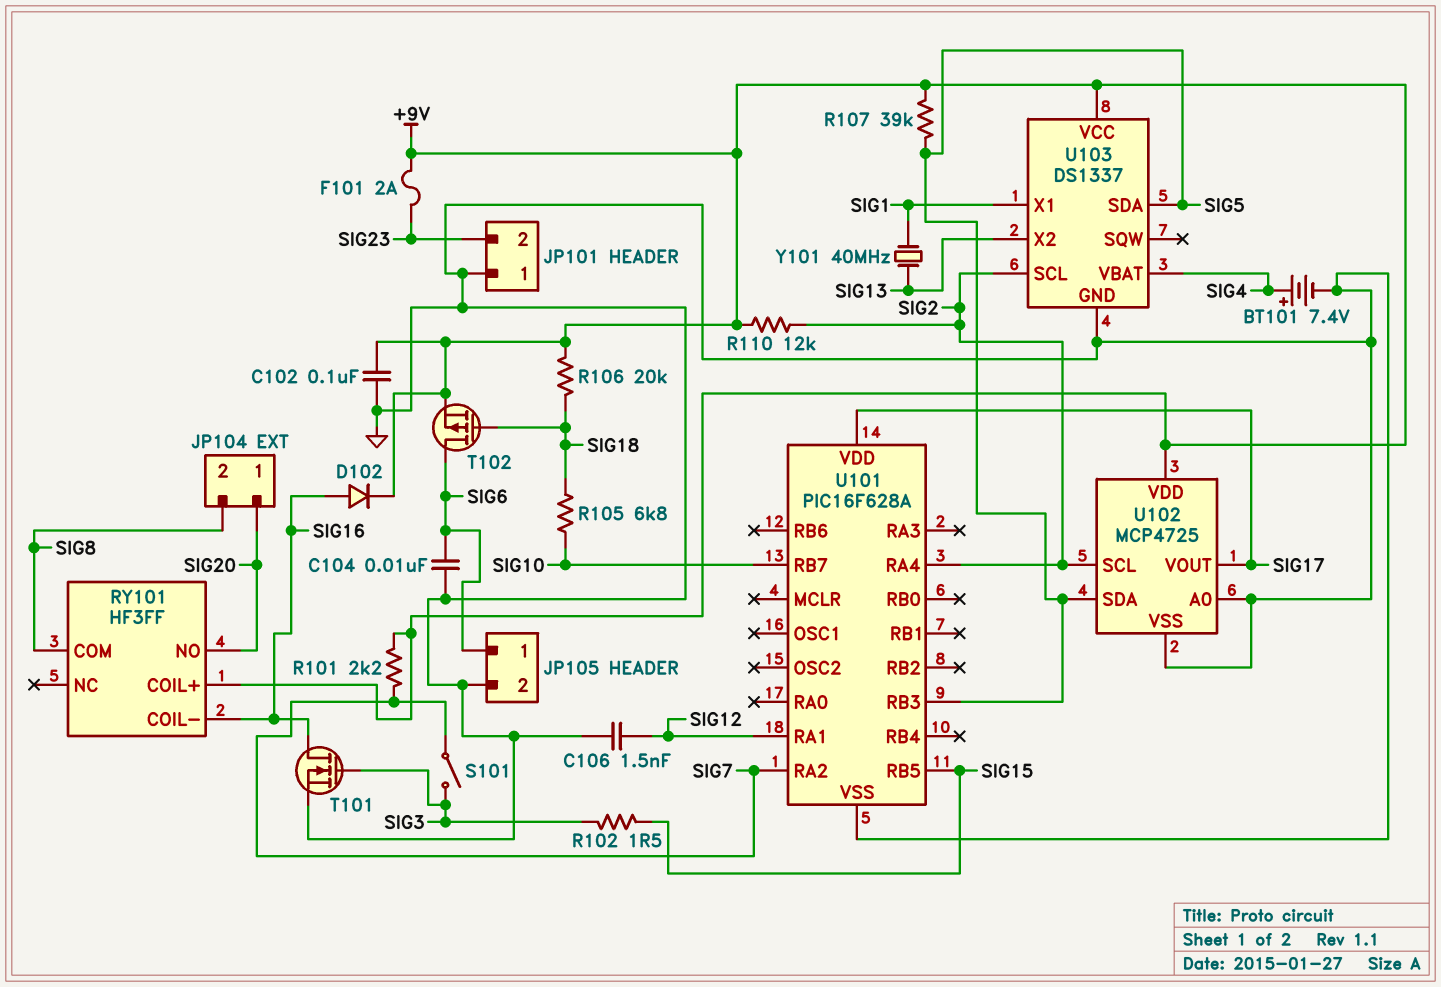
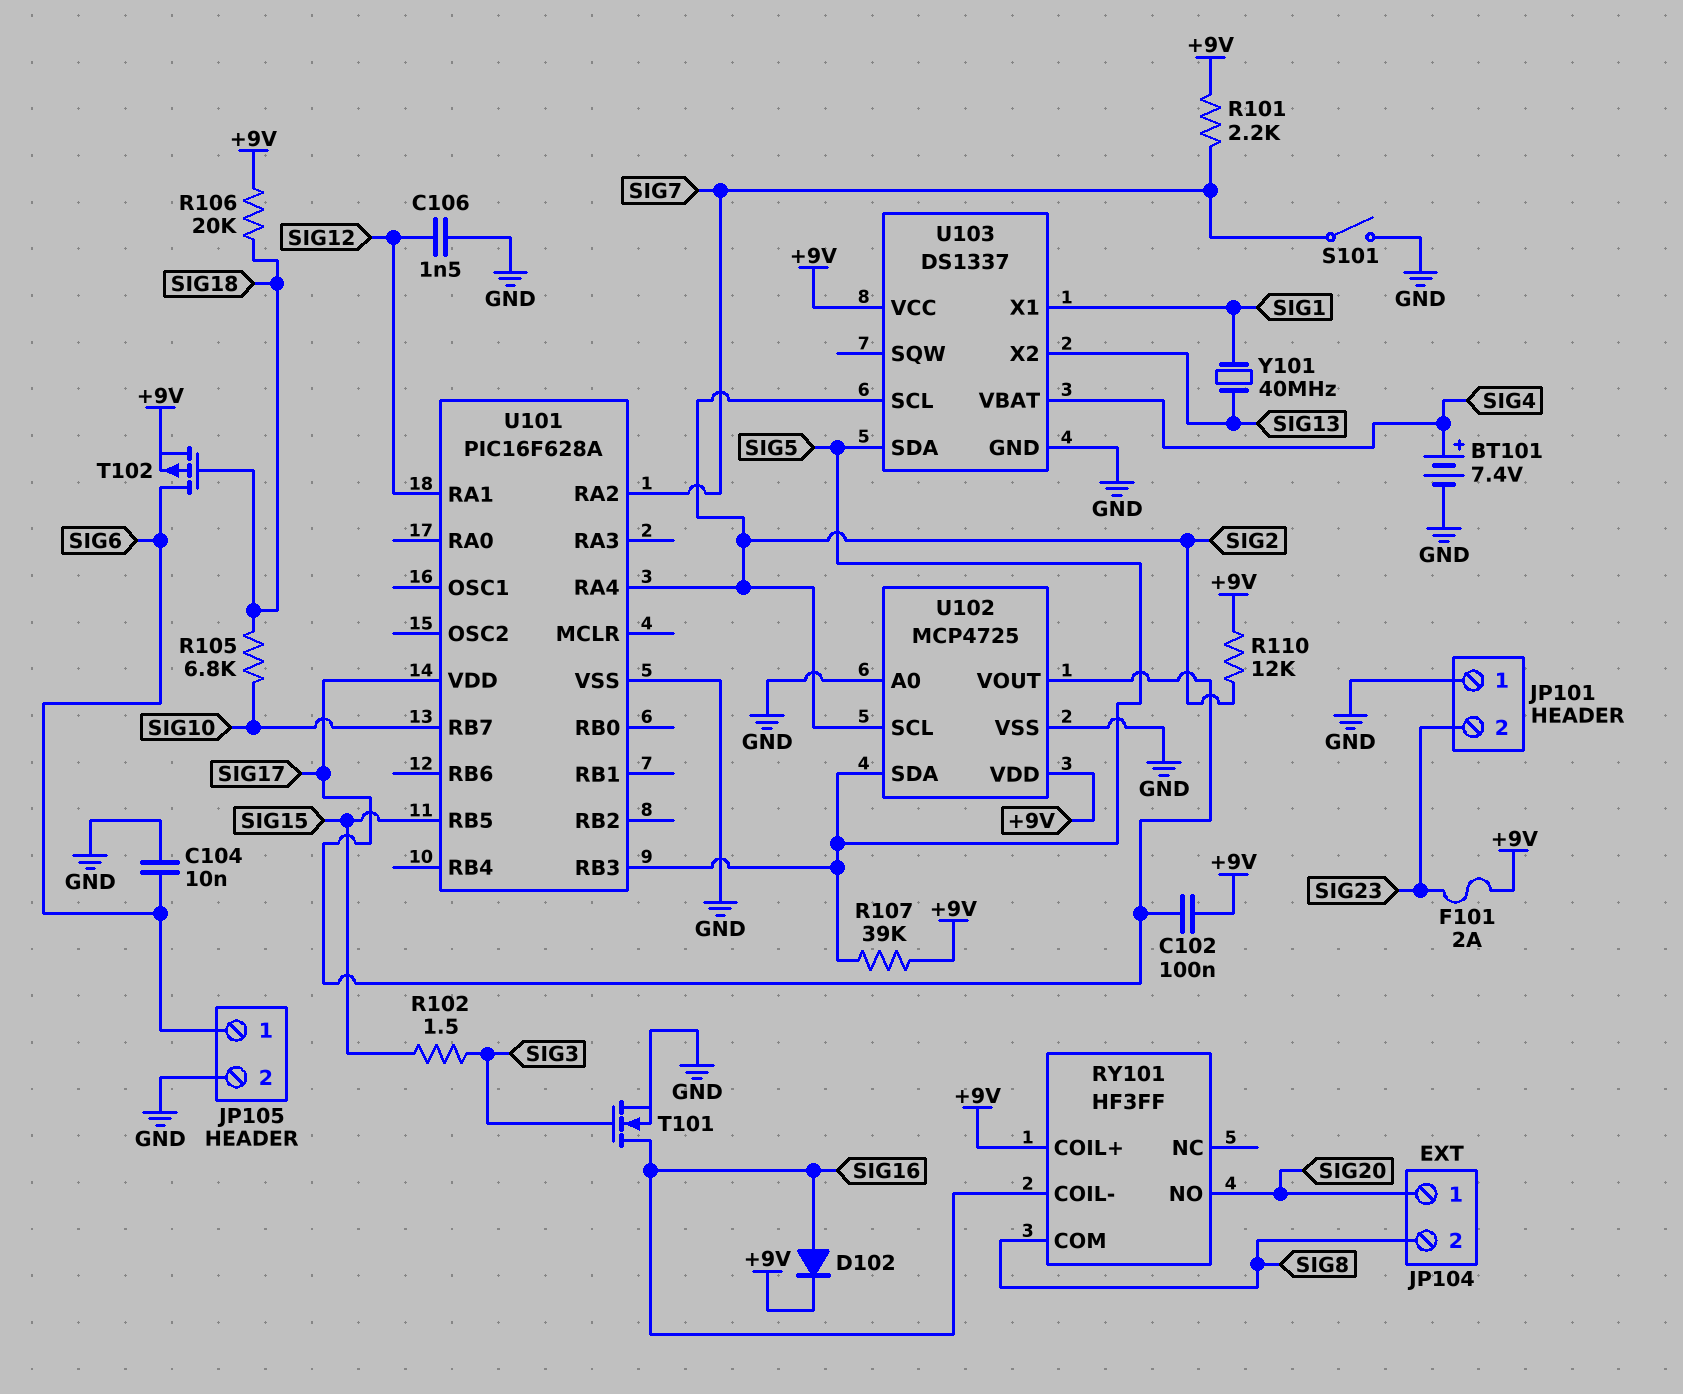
C102: 100nF (+9V, GND) -> 100nF (+9V, SIG17)
S101: switch (SIG3, SIG7) -> switch (GND, SIG7)

